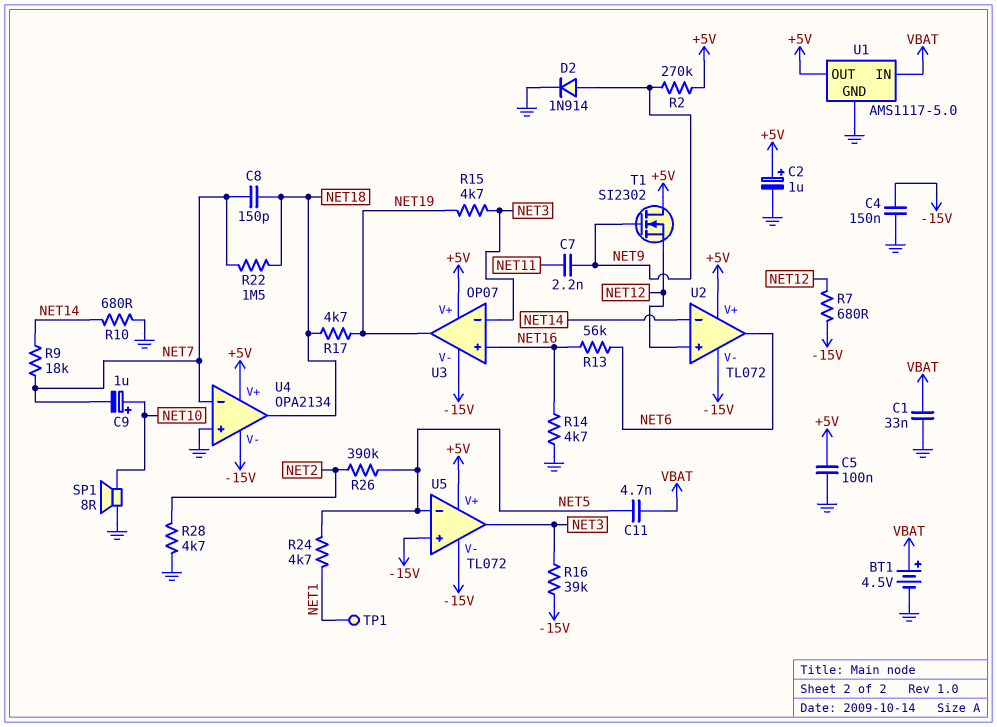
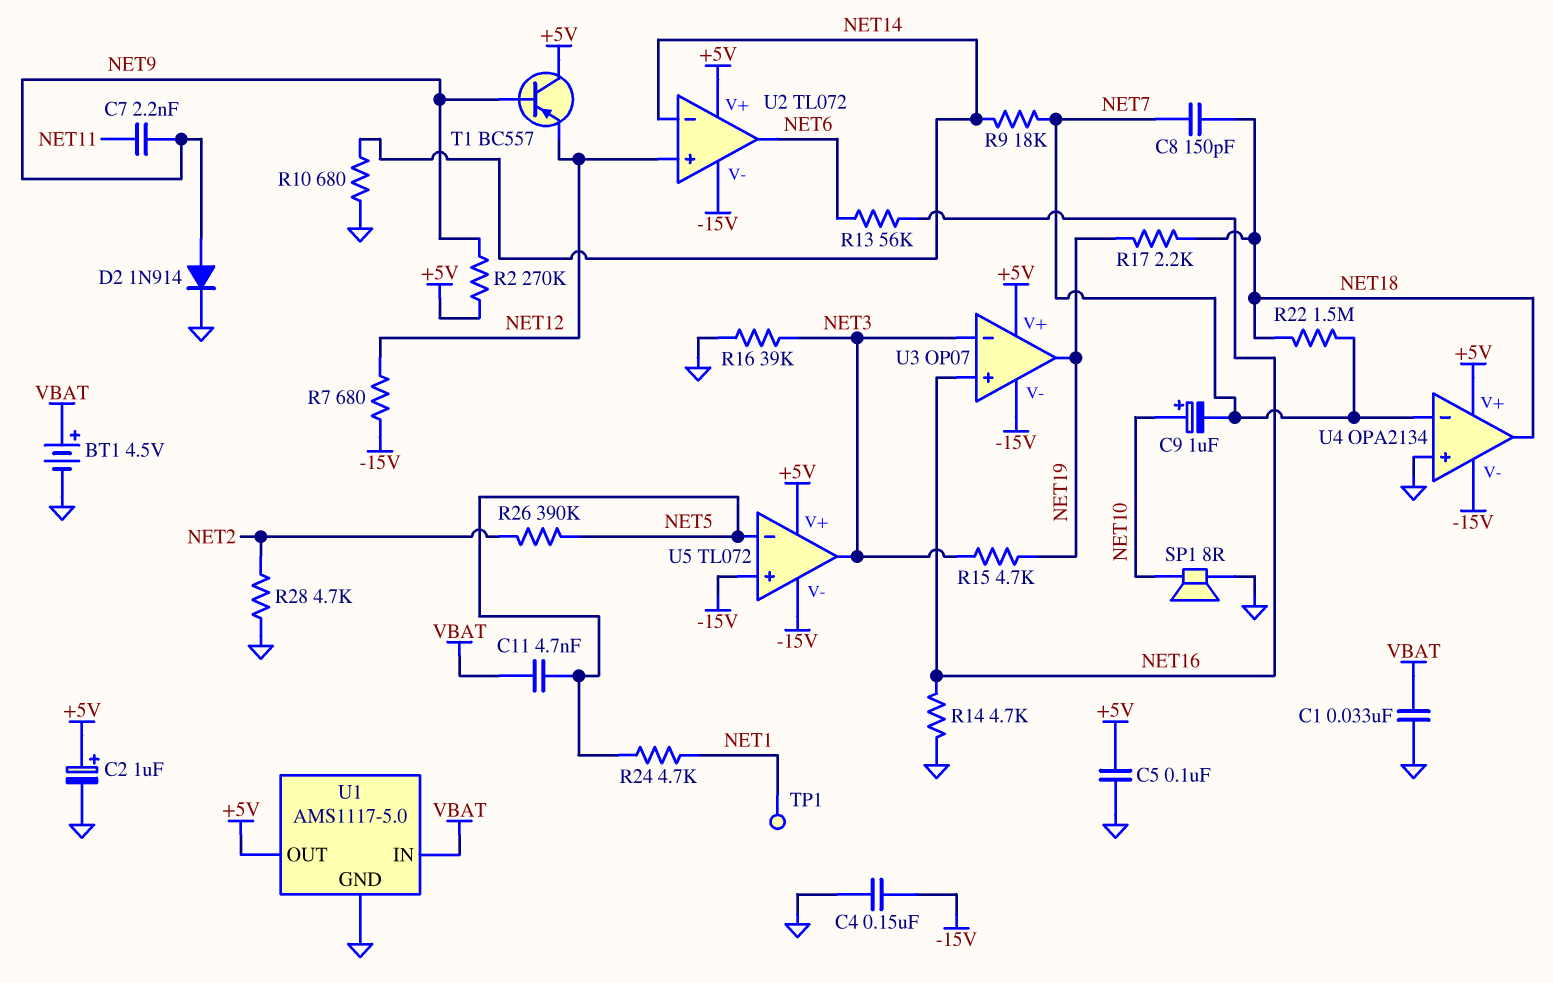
R16: 39k (-15V, NET3) -> 39k (GND, NET3)
R17: 4.7k (NET18, NET19) -> 2.2k (NET18, NET19)
T1: NMOS SI2302 (G NET9, D +5V, S NET12) -> PNP BC557 (B NET9, C +5V, E NET12)

